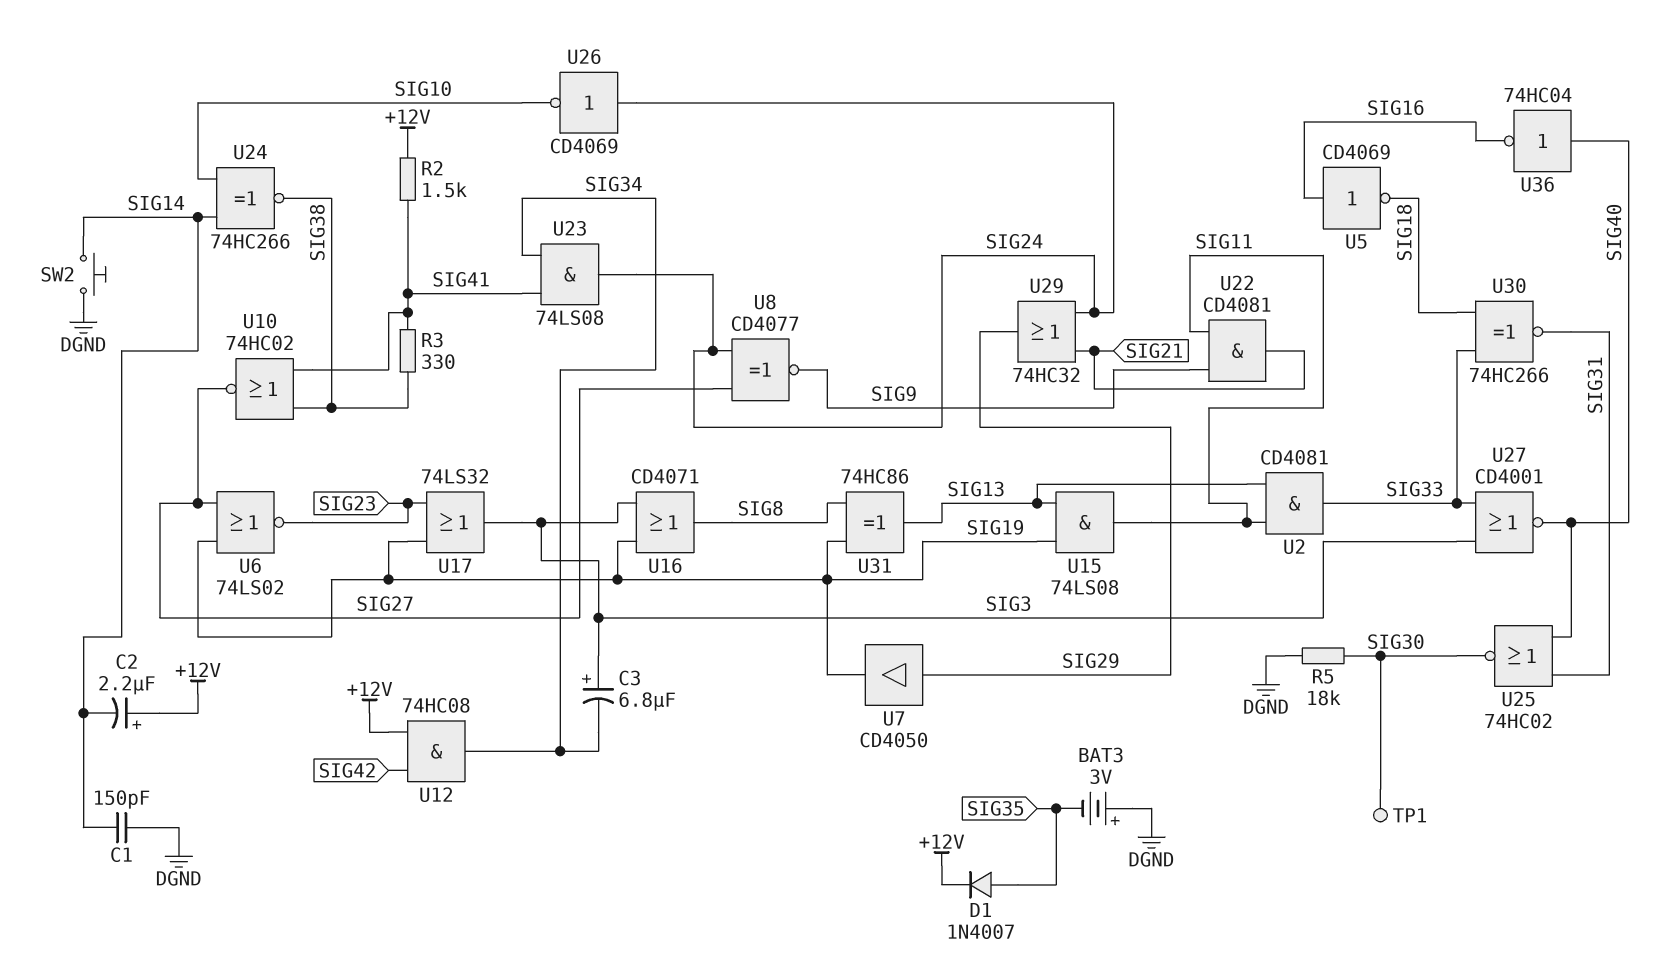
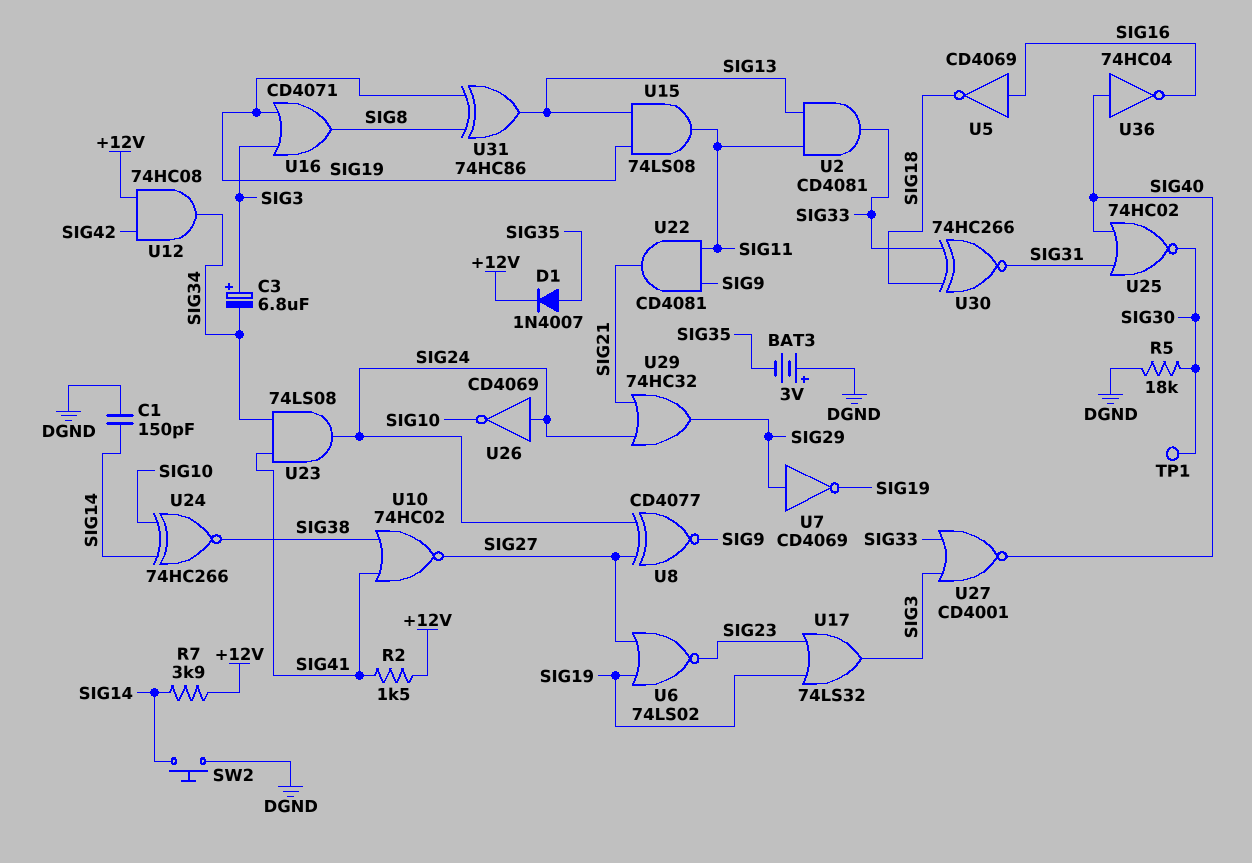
C2: 2.2uF (plus +12V, minus SIG14) -> none
R3: 330 (SIG38, SIG41) -> none
R7: none -> 3.9k (+12V, SIG14)
U7: buffer CD4050 (in SIG29, out SIG19) -> NOT CD4069 (in SIG29, out SIG19)

